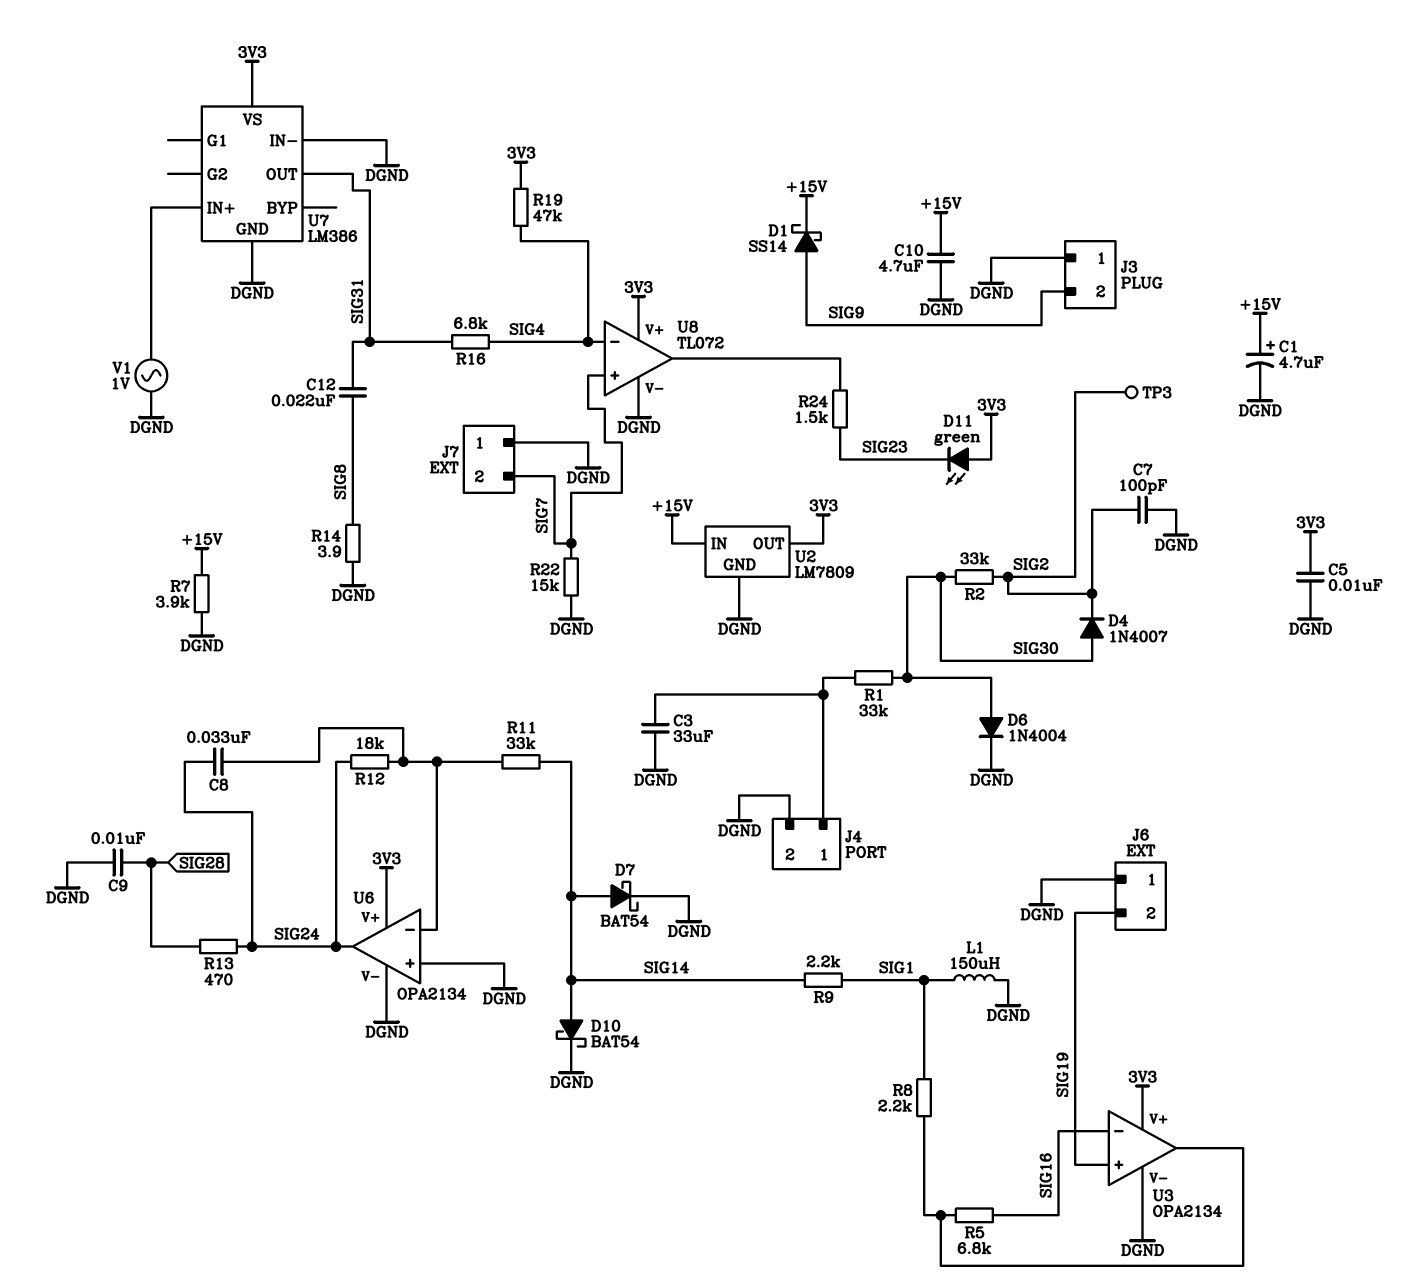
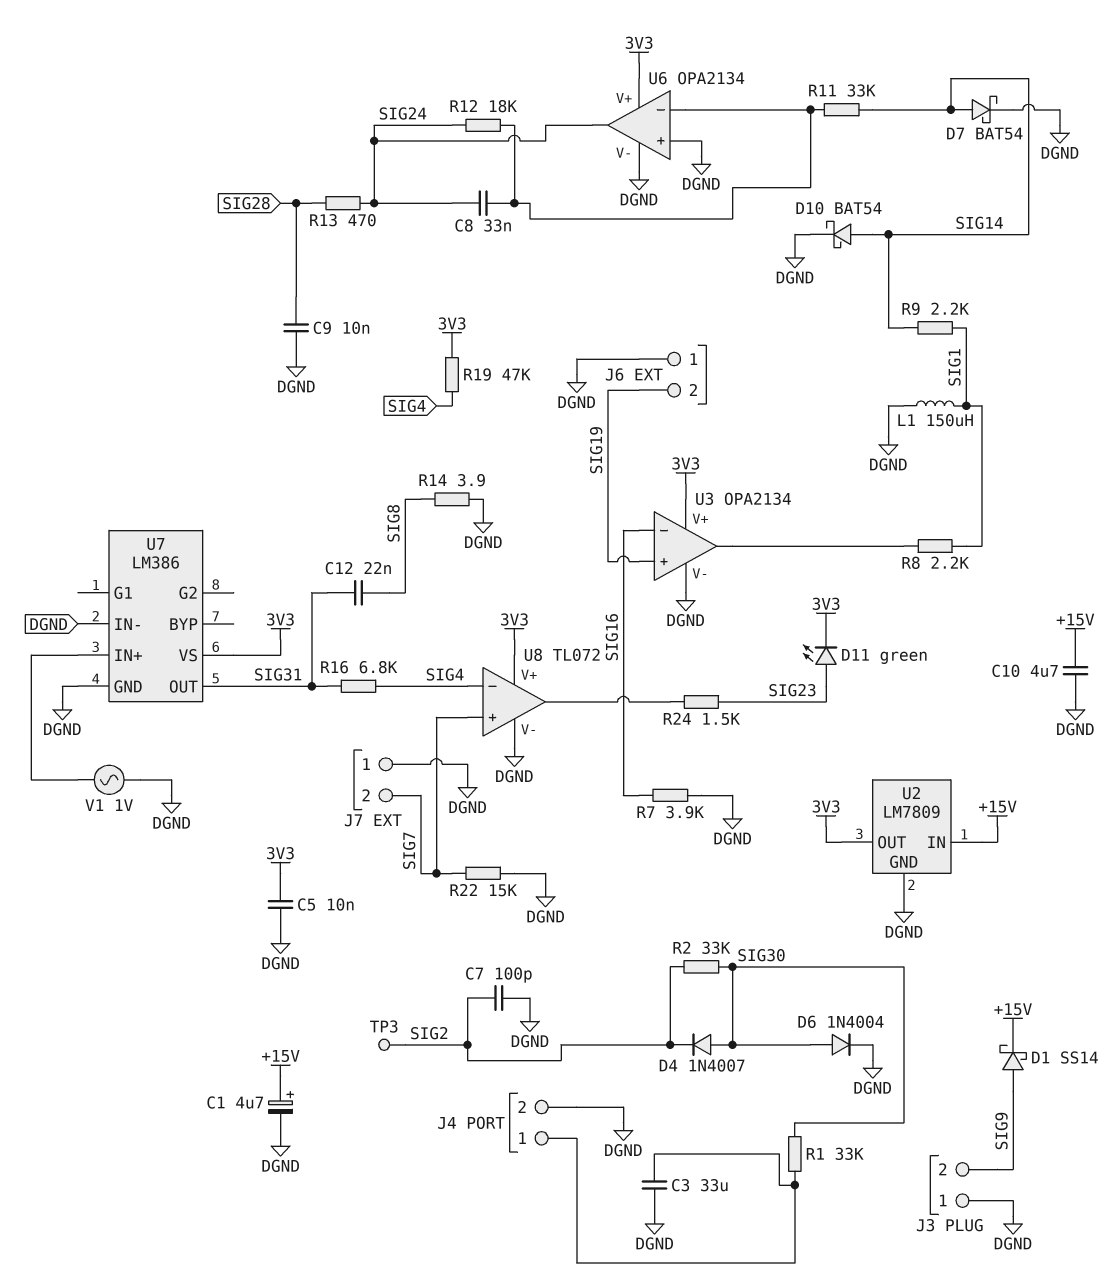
D11: LED green (A 3V3, K SIG23) -> LED green (A SIG23, K 3V3)
R5: 6.8k (SIG16, U3/out) -> none
R7: 3.9k (+15V, DGND) -> 3.9k (DGND, SIG16)

